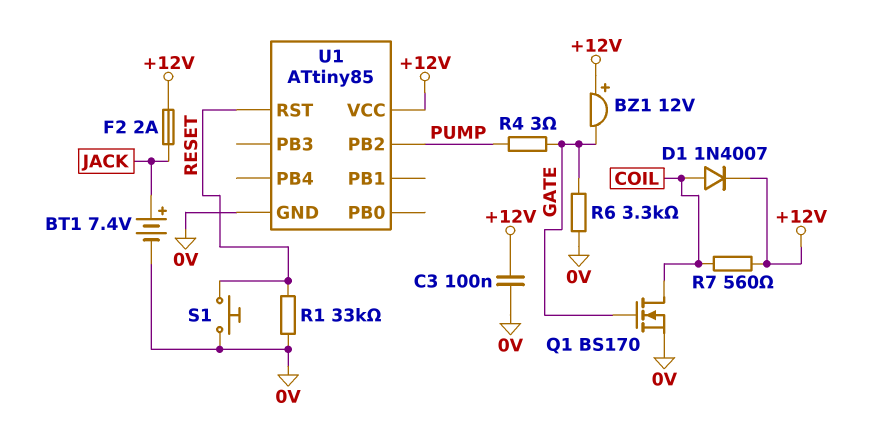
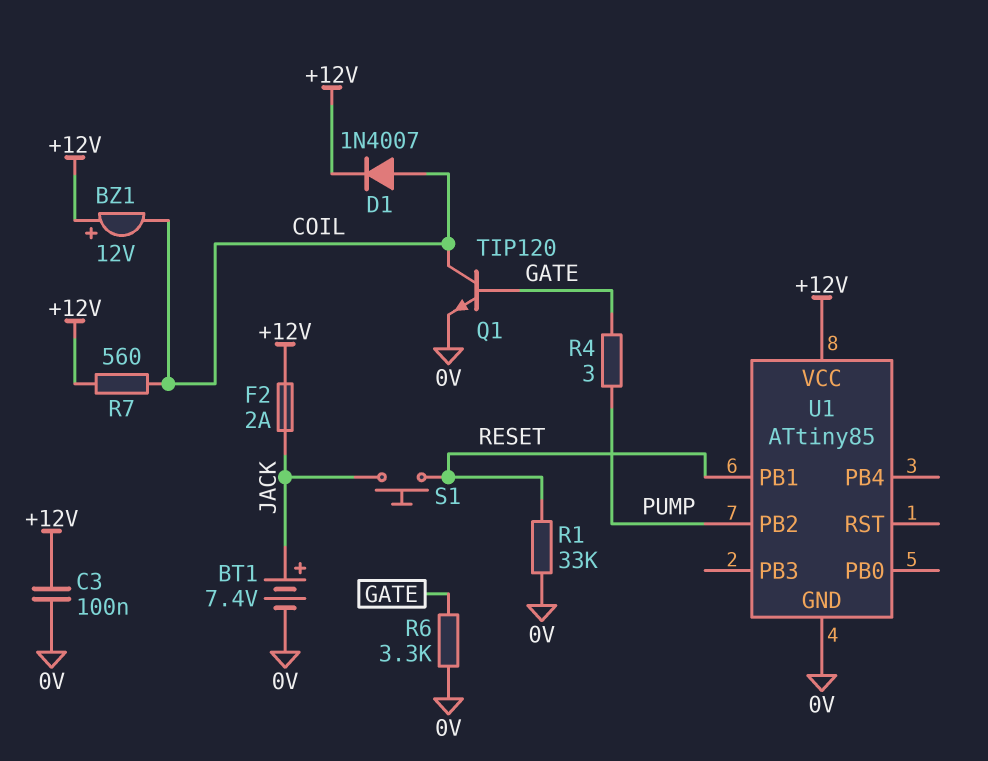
BZ1: buzzer 12V (plus +12V, minus GATE) -> buzzer 12V (plus +12V, minus COIL)
Q1: NMOS BS170 (G GATE, D COIL, S 0V) -> NPN TIP120 (B GATE, C COIL, E 0V)
S1: button (0V, RESET) -> button (JACK, RESET)
U1 pin PB1: none -> RESET
U1 pin RST: RESET -> none

